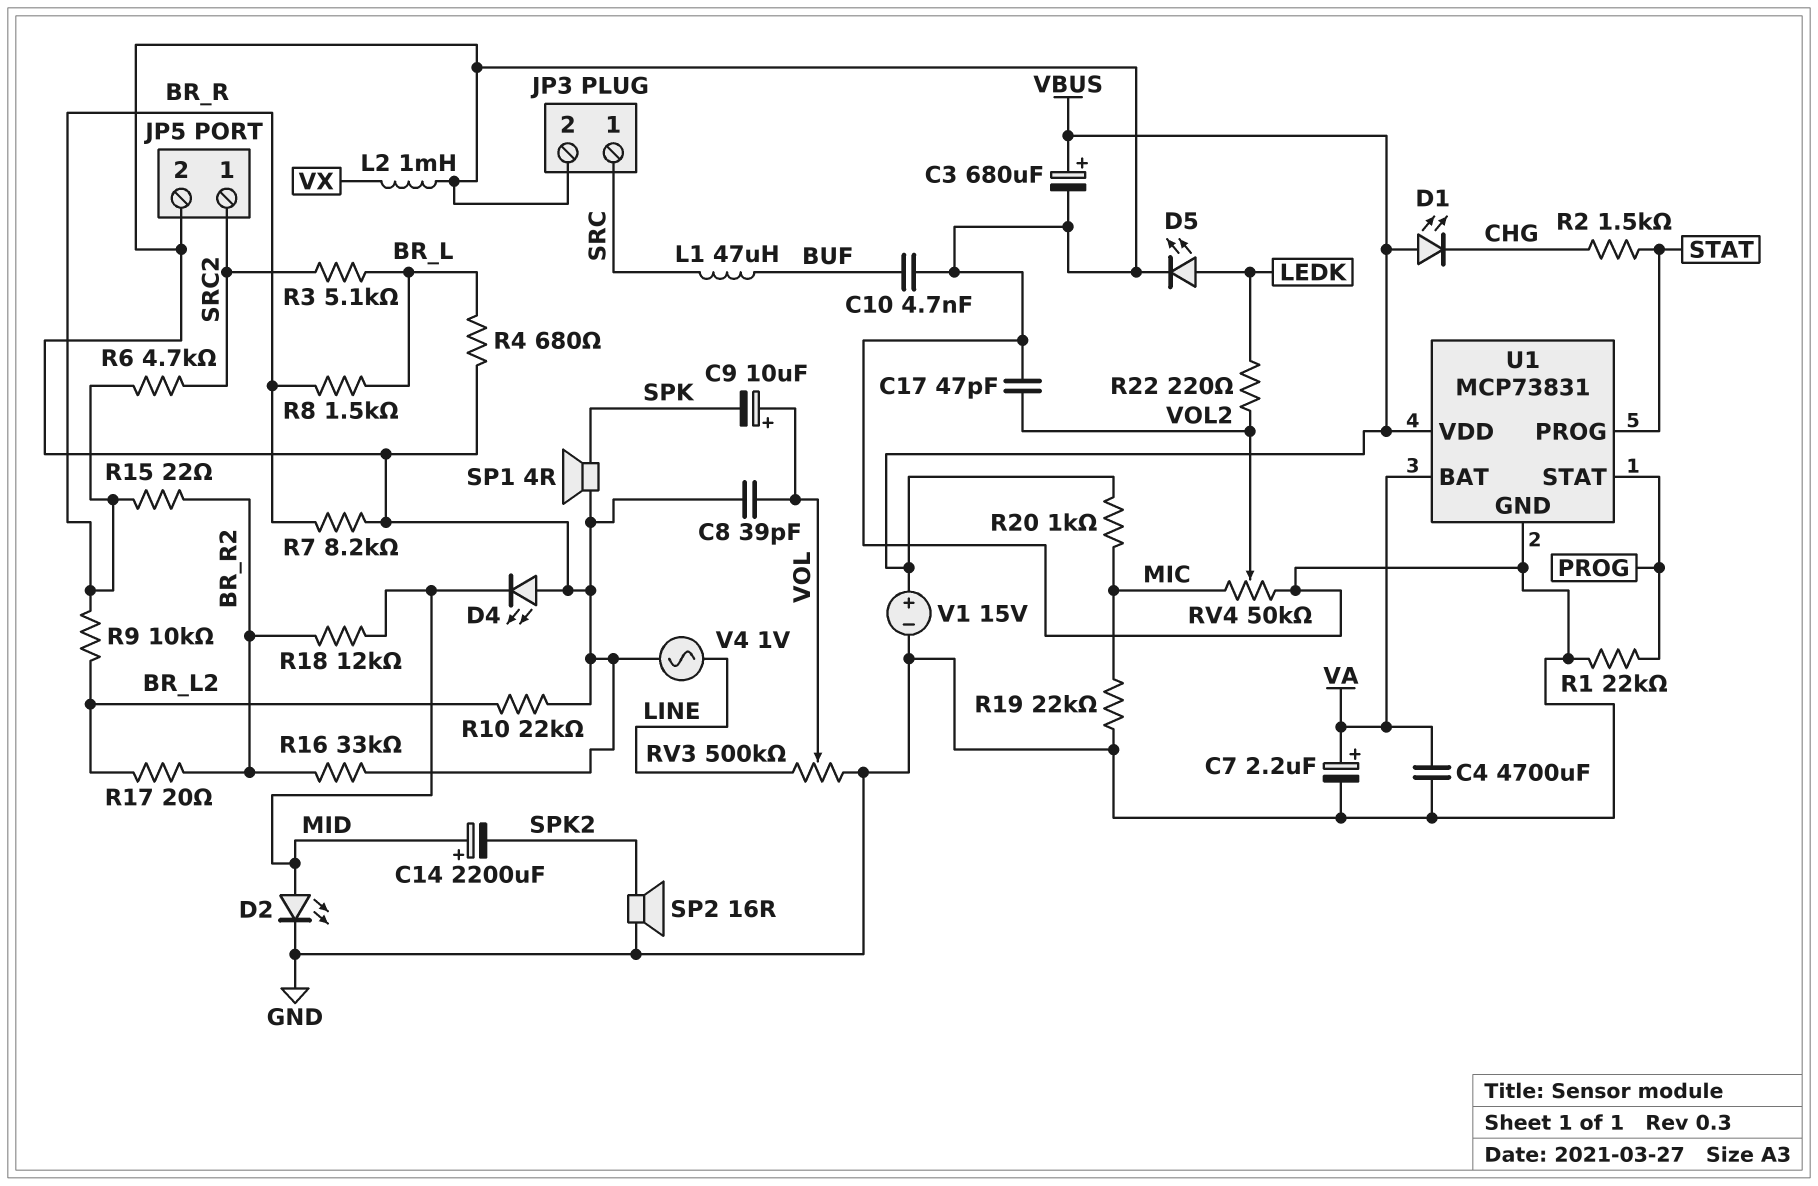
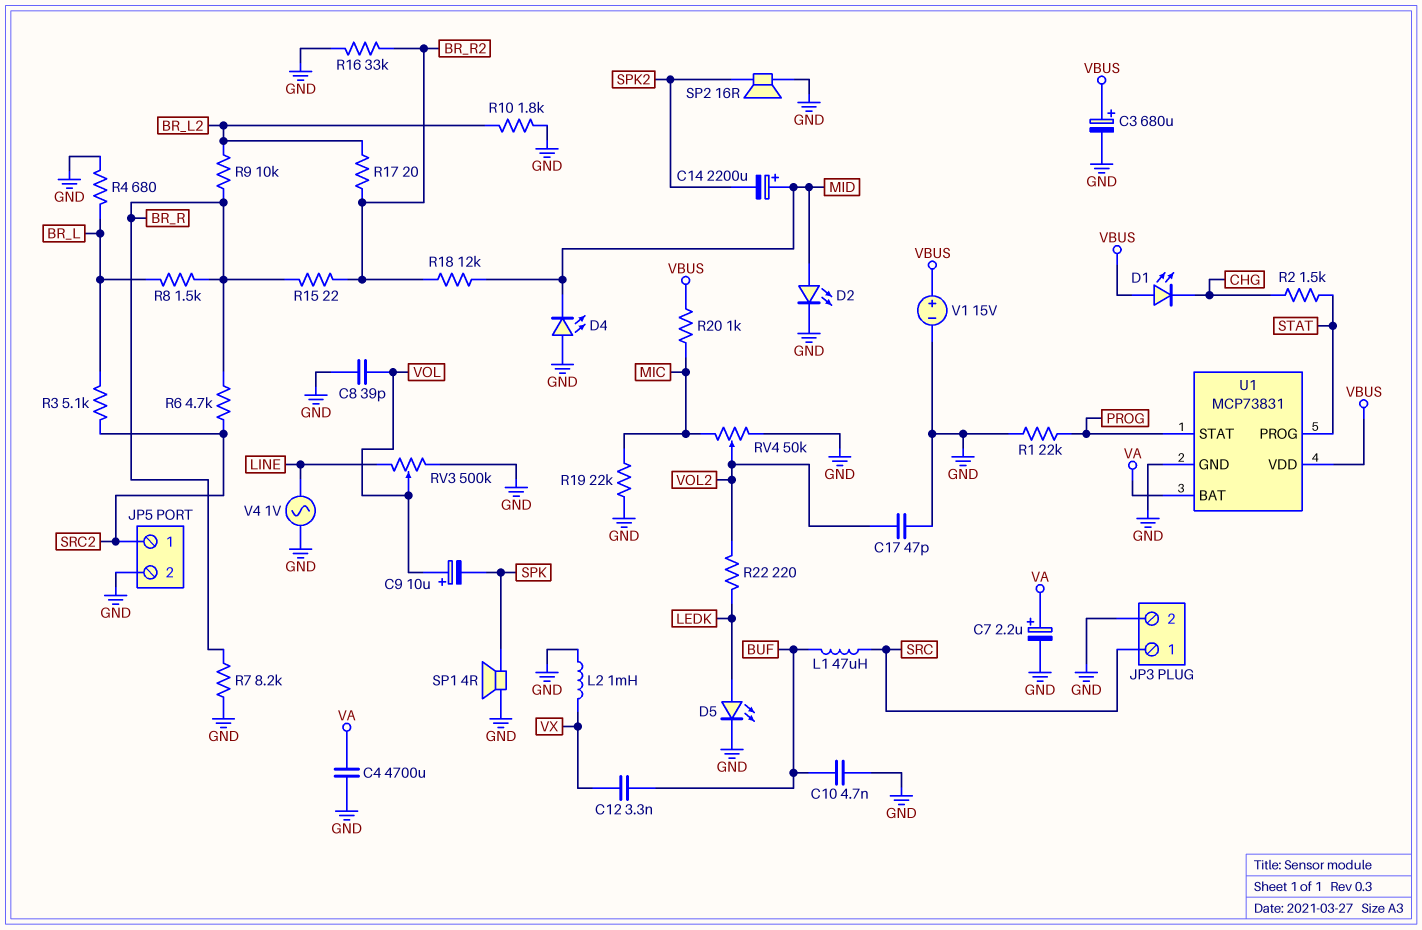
C12: none -> 3.3nF (BUF, VX)
R10: 22k (BR_L2, GND) -> 1.8k (BR_L2, GND)

